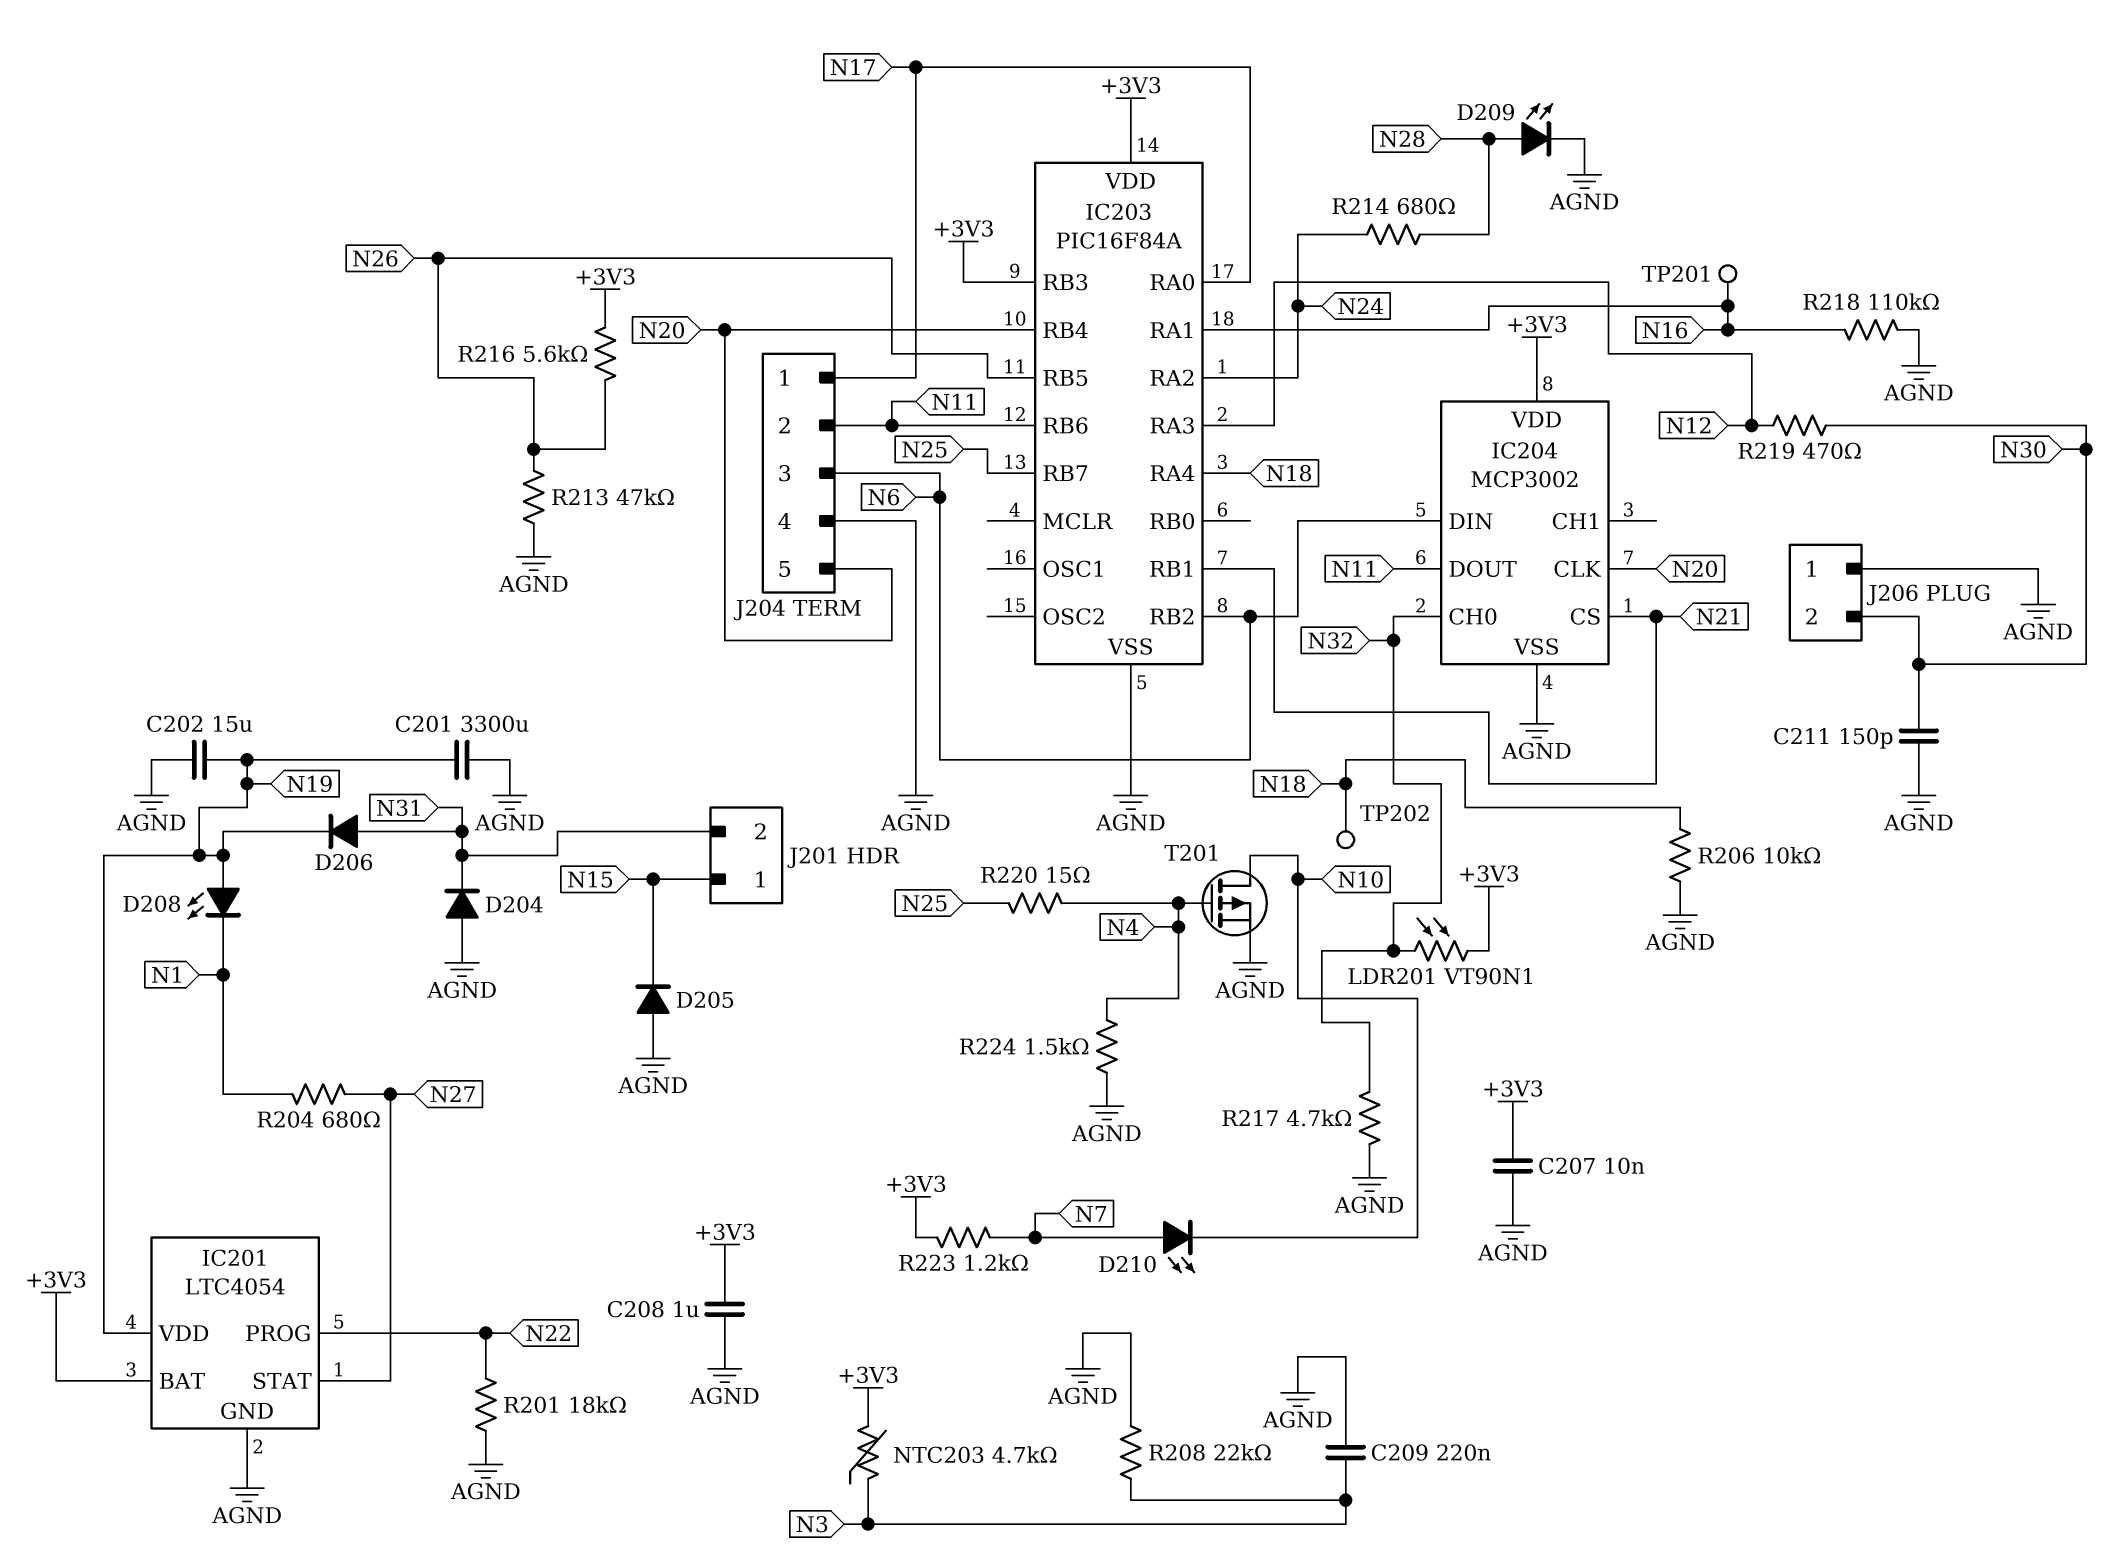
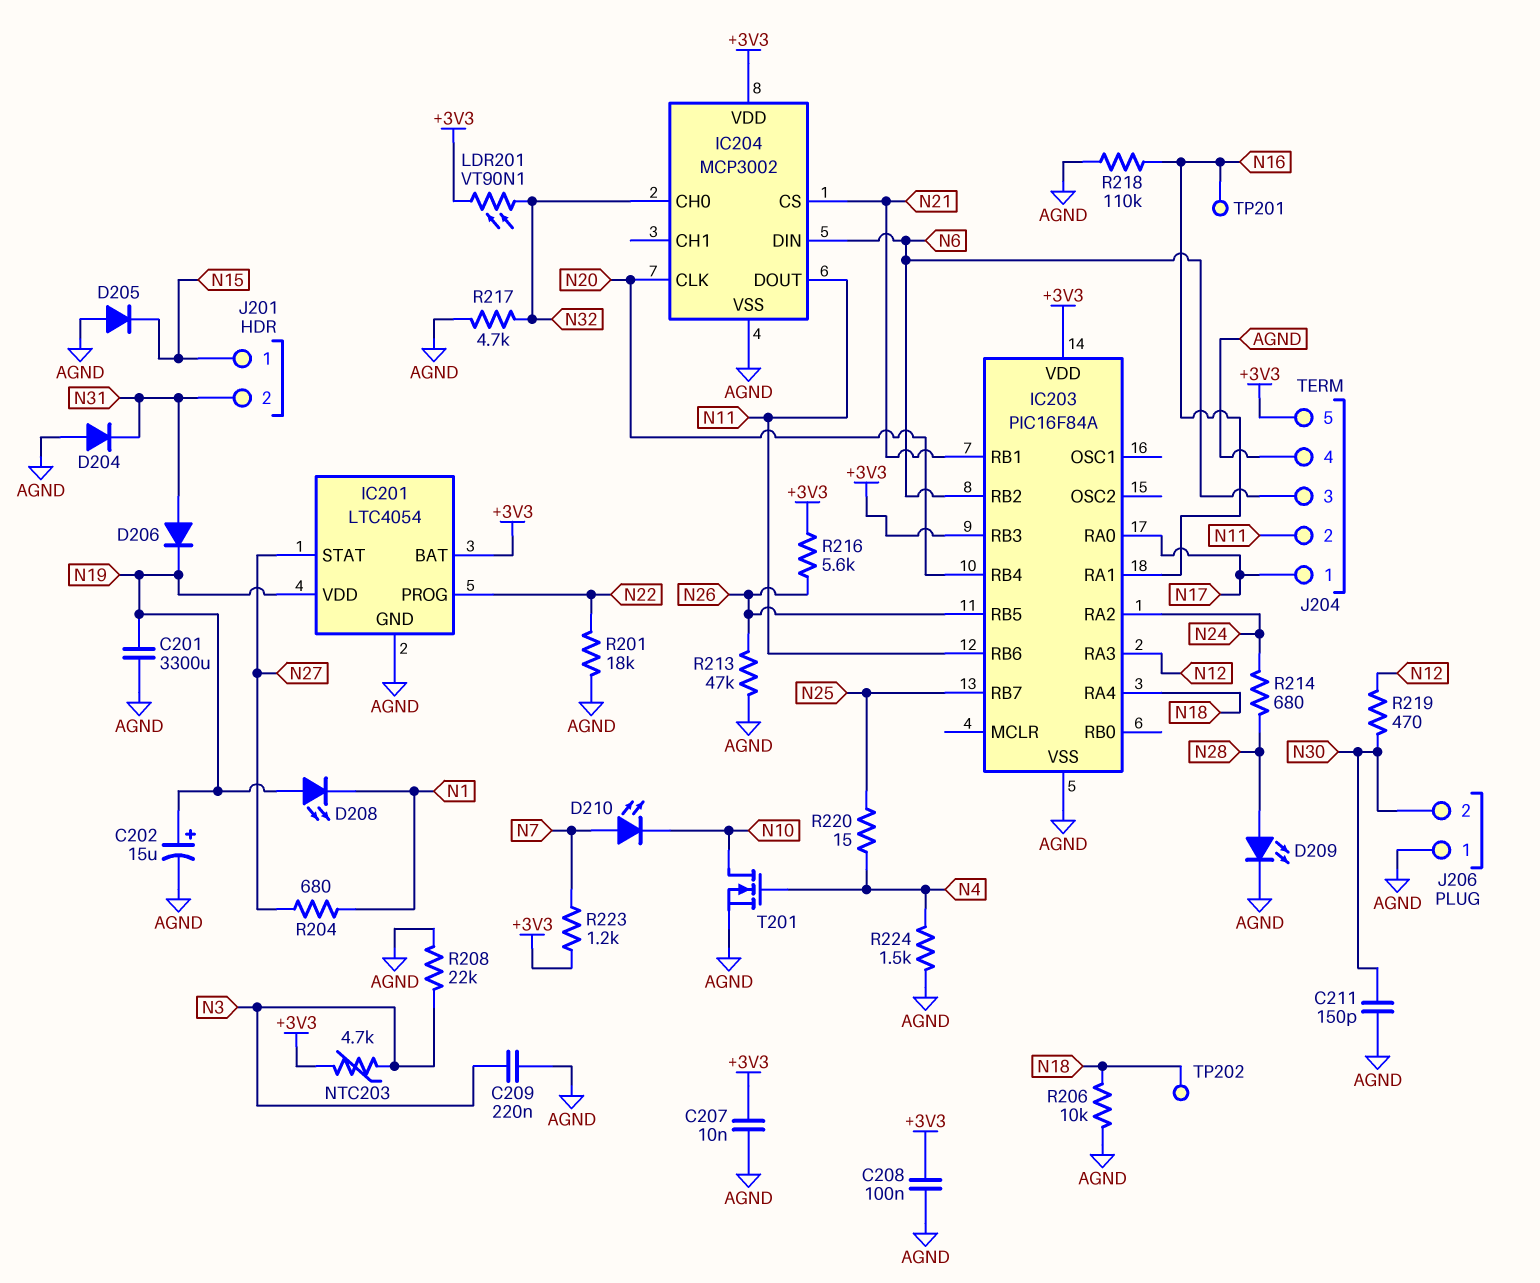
C202: 15uF (AGND, N19) -> 15uF (plus N19, minus AGND)
C208: 1uF (+3V3, AGND) -> 100nF (+3V3, AGND)
J204 pin 5: N20 -> +3V3
T201: PMOS (G N4, D N10, S AGND) -> NMOS (G N4, D N10, S AGND)

